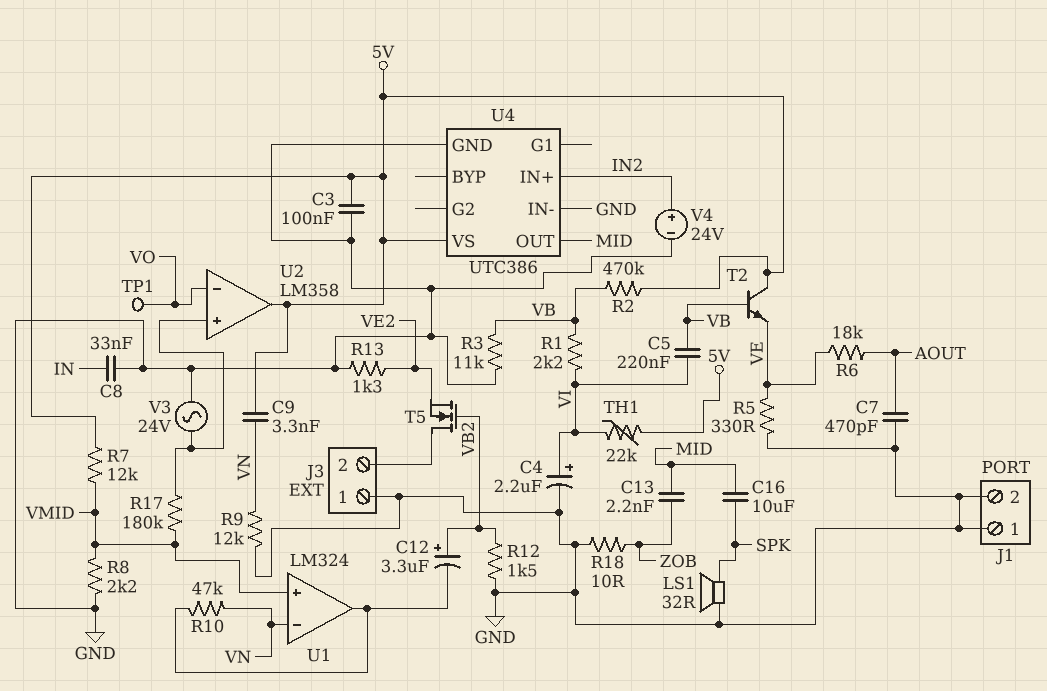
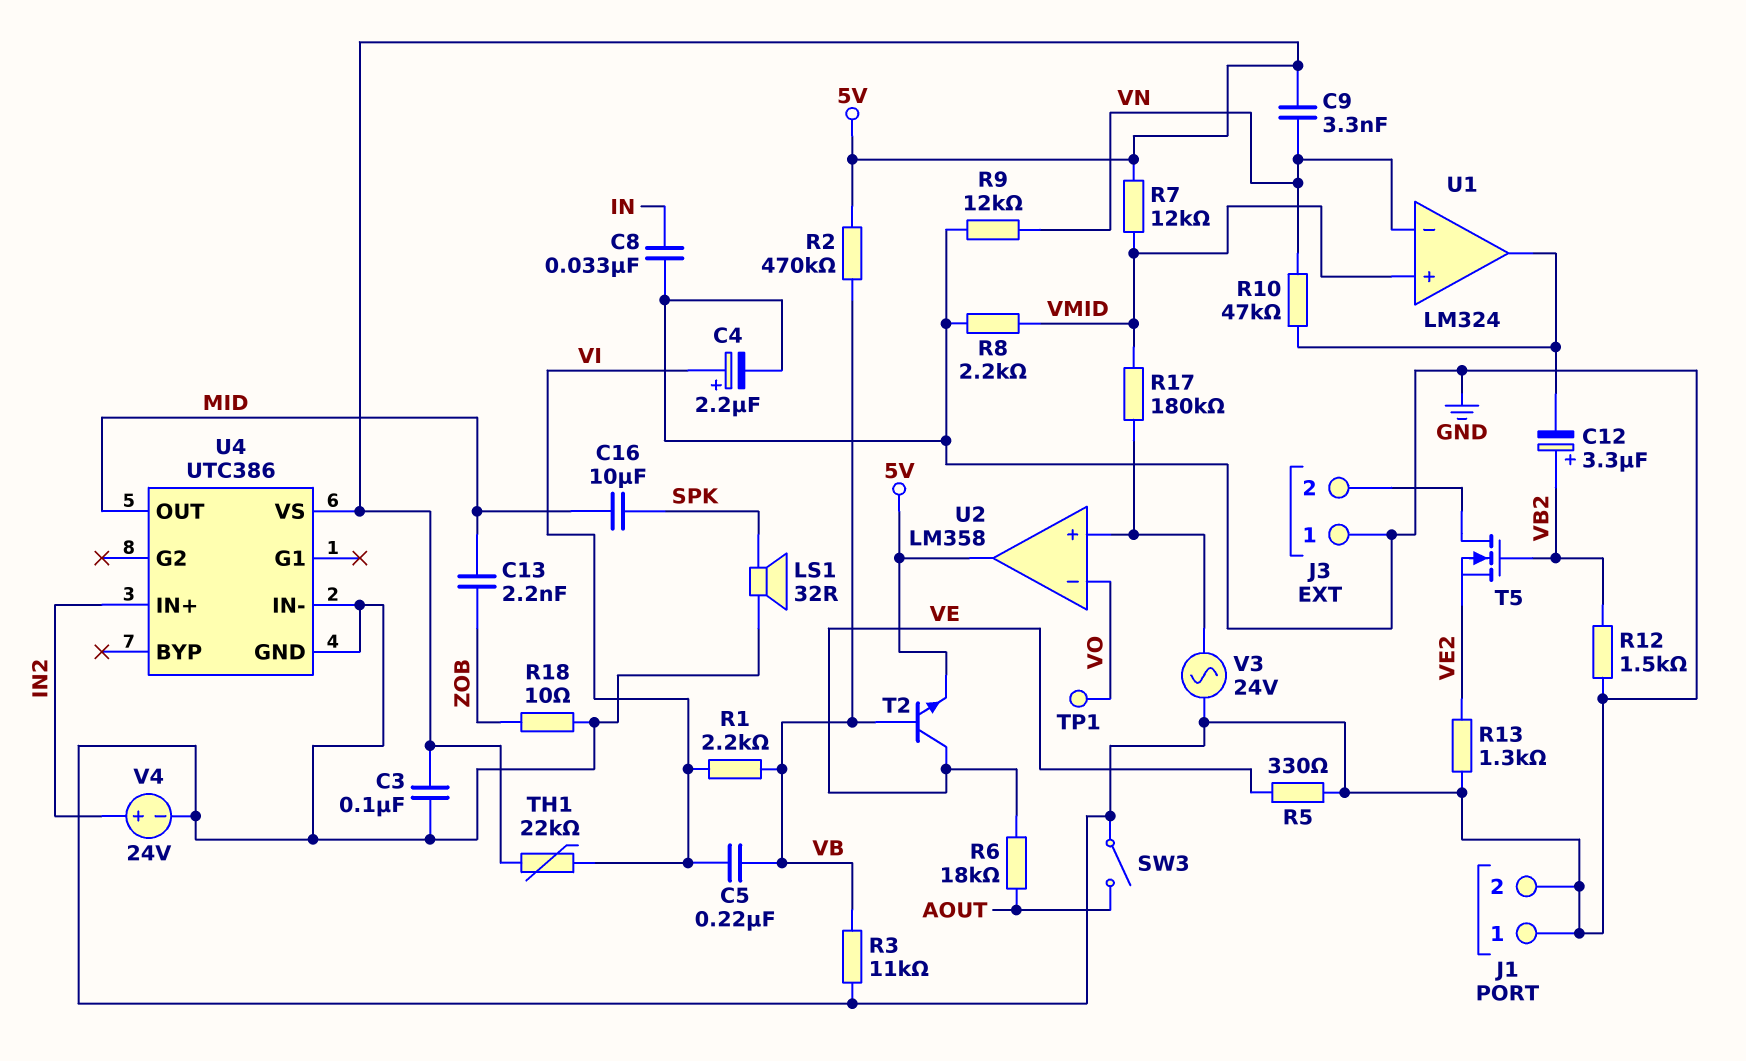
C7: 470pF (AOUT, GND) -> none
SW3: none -> switch (AOUT, GND)
T2: NPN (B VB, C 5V, E VE) -> NPN (B VB, C VE, E 5V)

